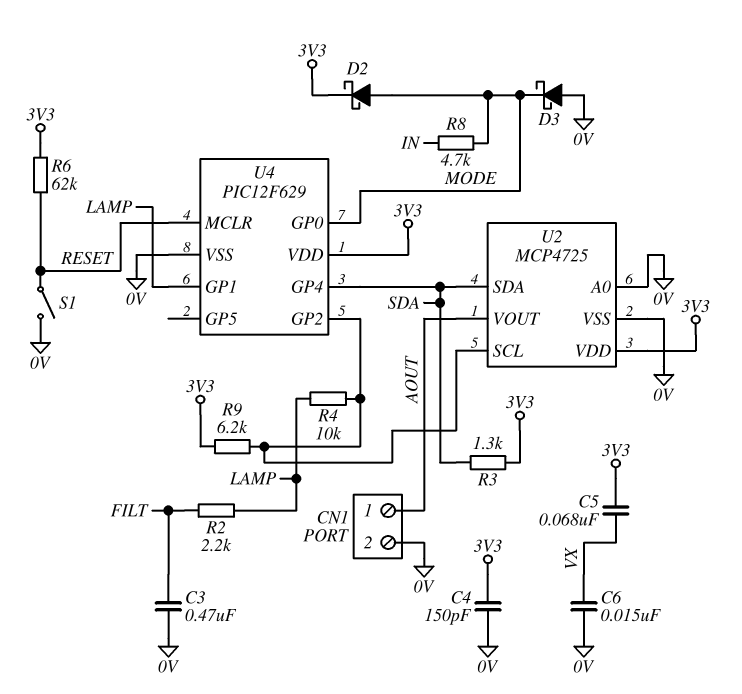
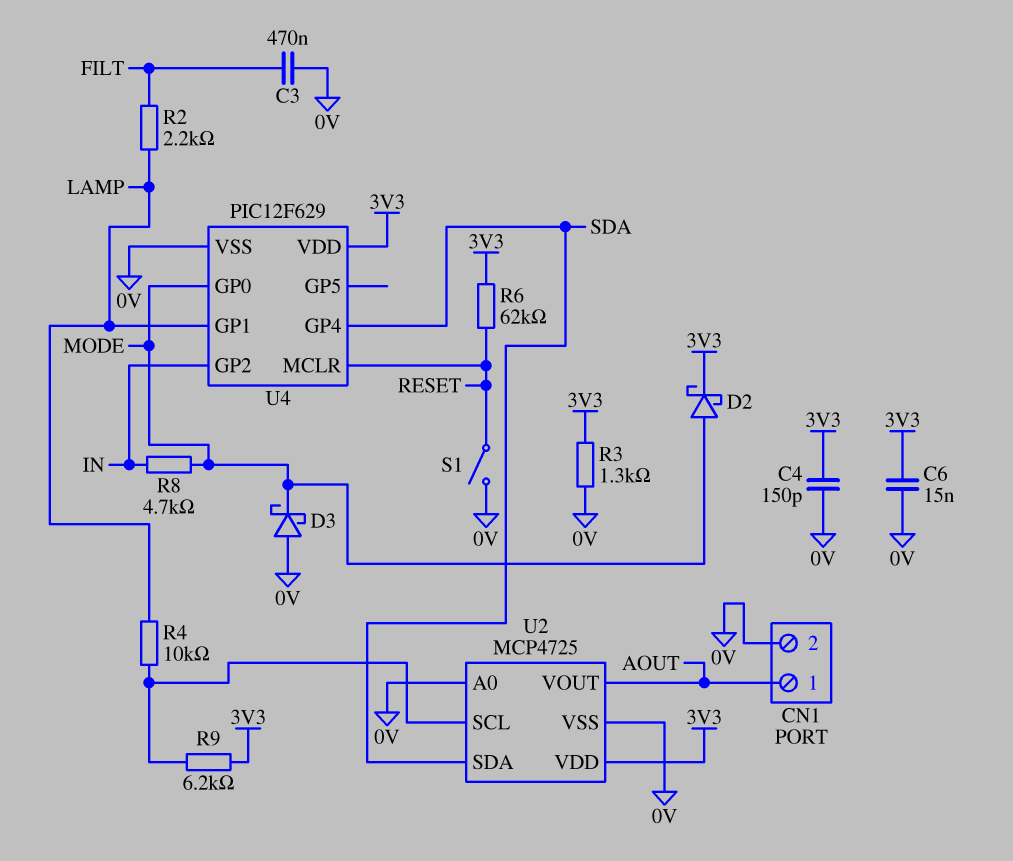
C5: 68nF (3V3, VX) -> none
C6: 15nF (0V, VX) -> 15nF (0V, 3V3)
R3: 1.3k (3V3, SDA) -> 1.3k (0V, 3V3)
U4 pin GP2: U2/SCL -> IN

